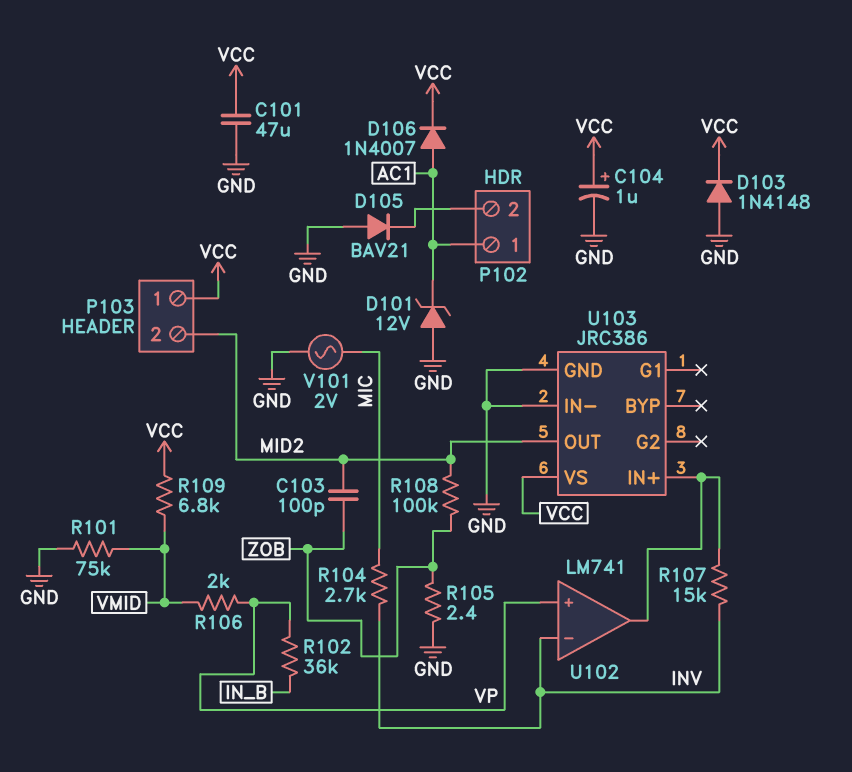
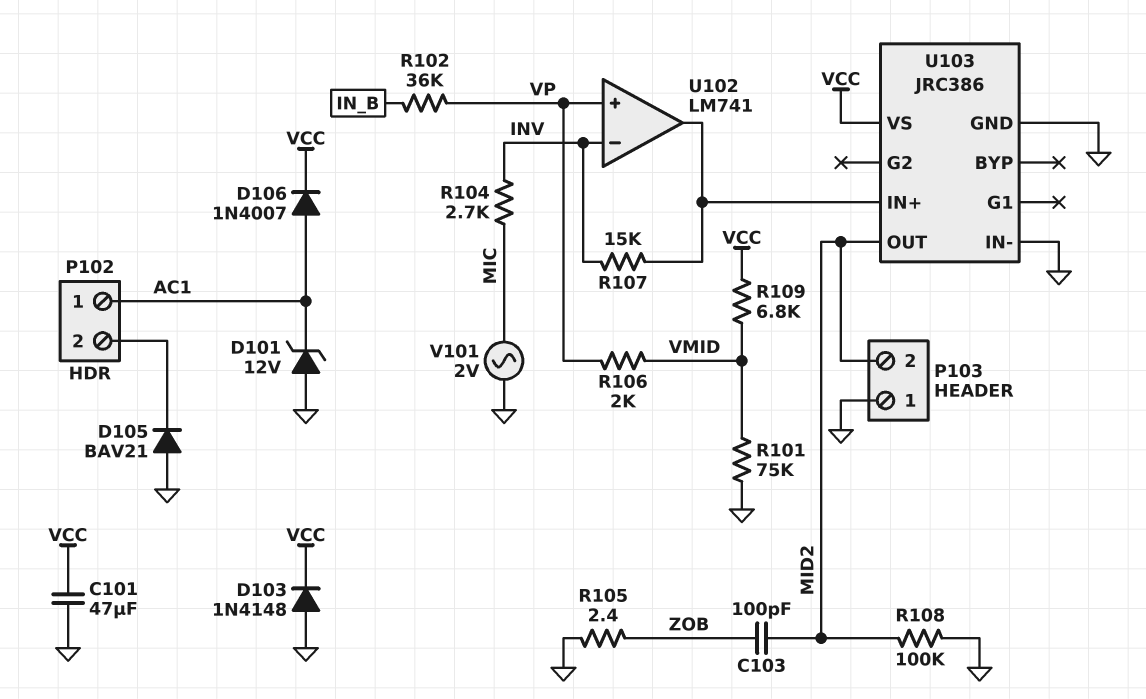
C104: 1uF (plus VCC, minus GND) -> none
P103 pin 1: VCC -> GND
R108: 100k (MID2, ZOB) -> 100k (GND, MID2)

